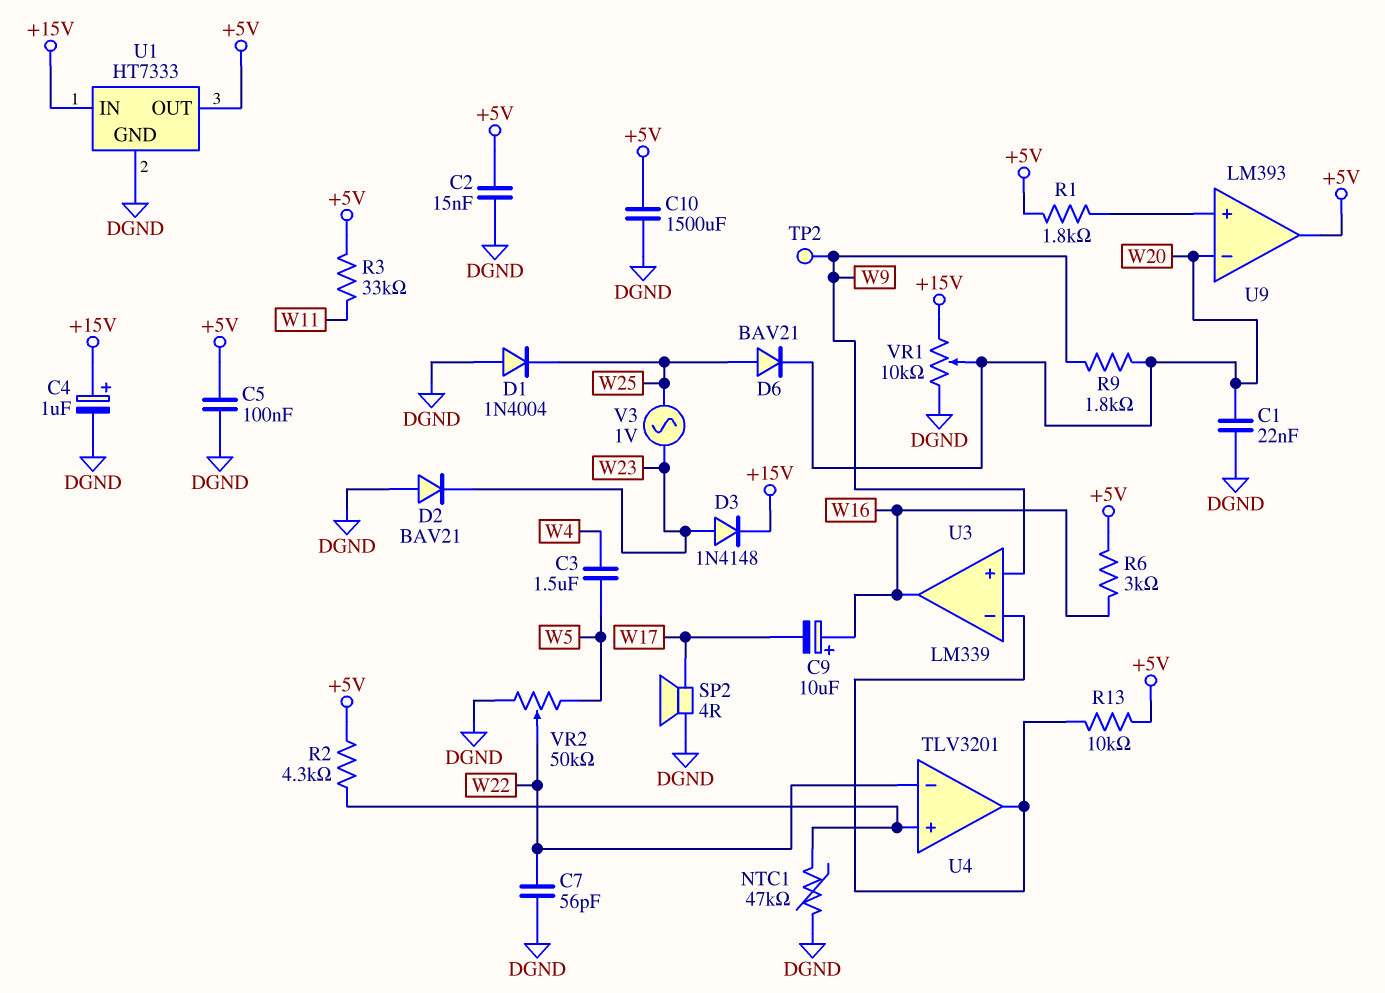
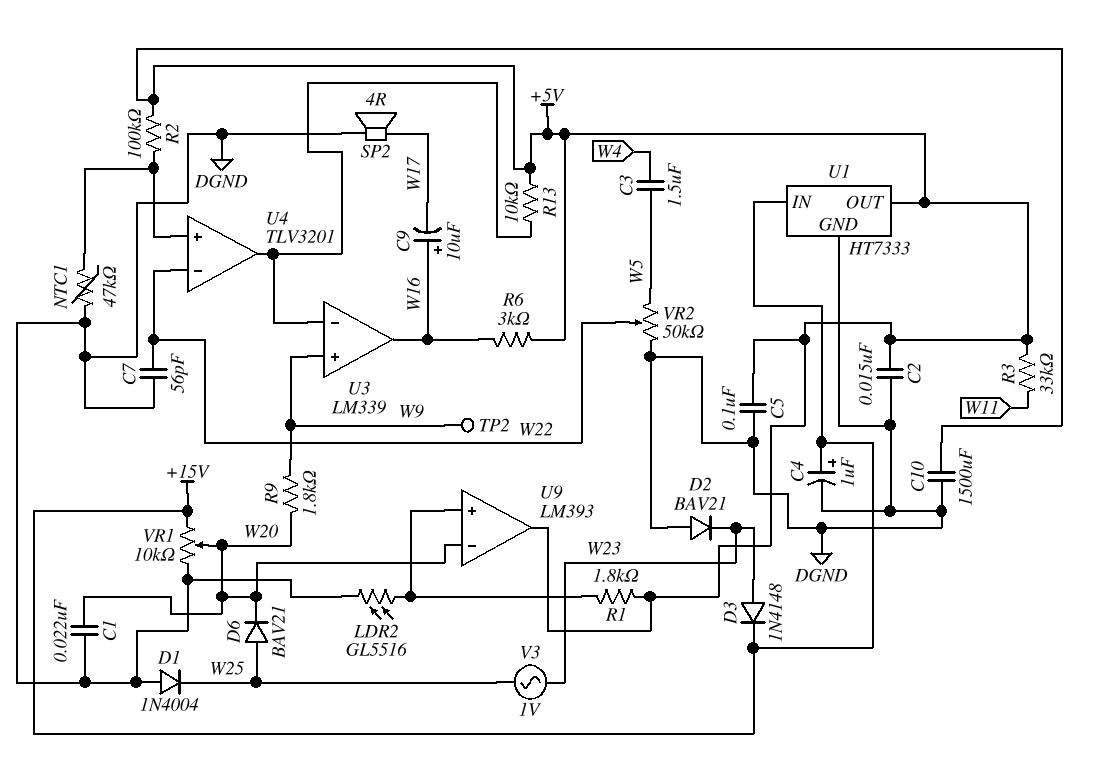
LDR2: none -> GL5516 (DGND, U9/in+)
R2: 4.3k (+5V, U4/in+) -> 100k (+5V, U4/in+)

